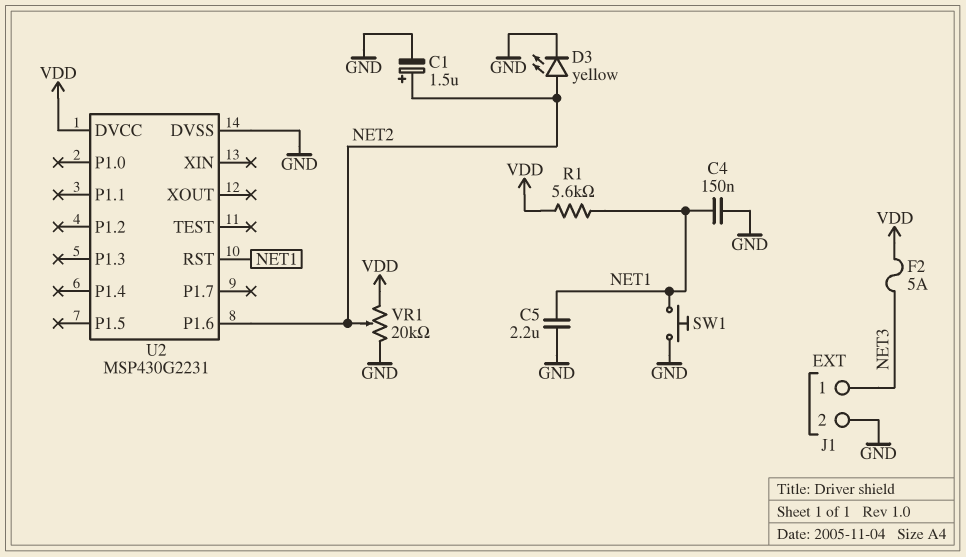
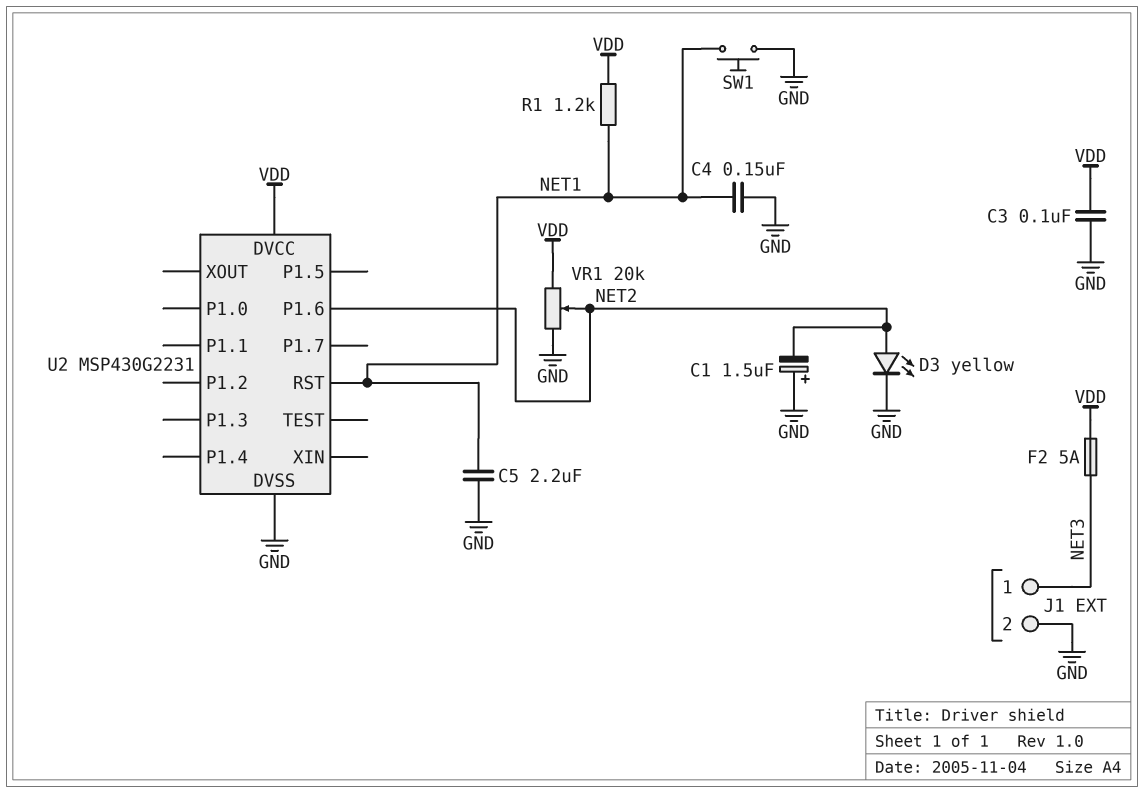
C1: 1.5uF (plus NET2, minus GND) -> 1.5uF (plus GND, minus NET2)
C3: none -> 100nF (GND, VDD)
R1: 5.6k (NET1, VDD) -> 1.2k (NET1, VDD)

